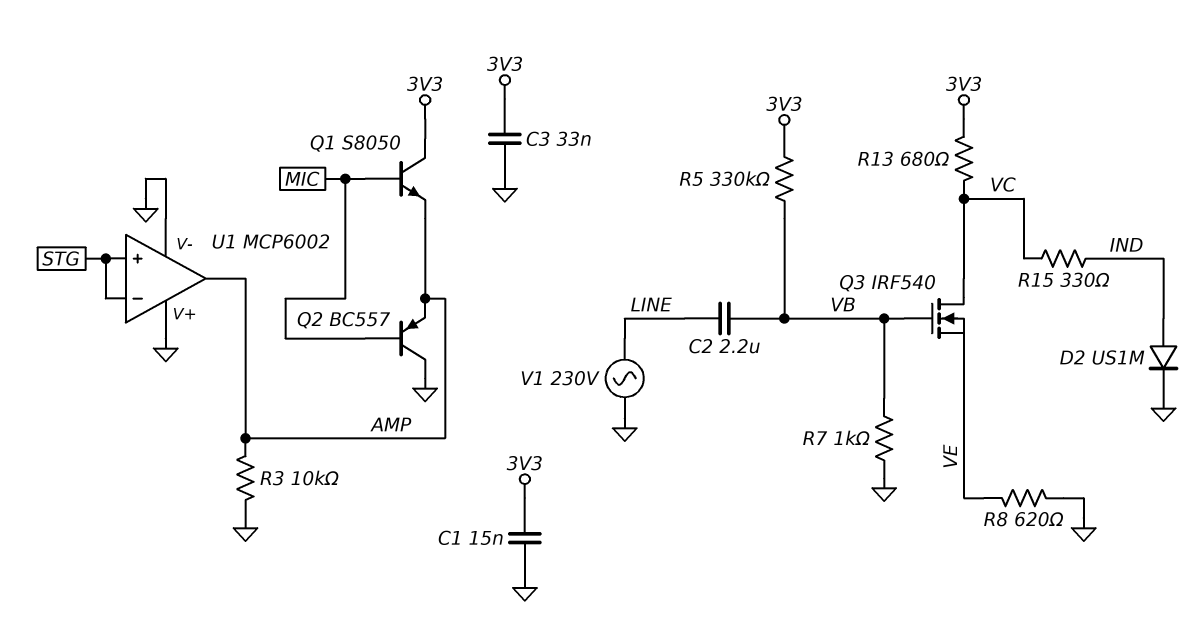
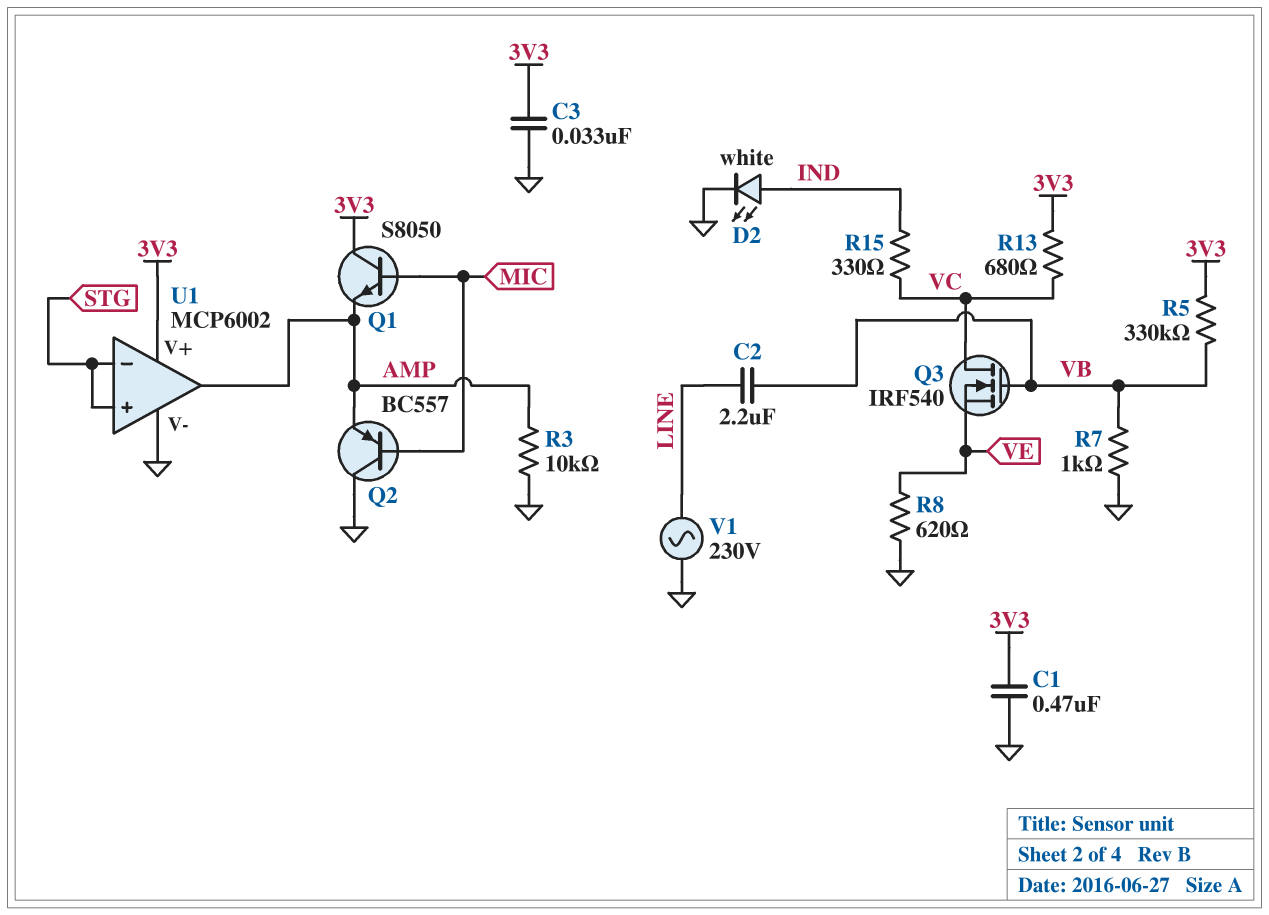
C1: 15nF (3V3, GND) -> 470nF (3V3, GND)
D2: diode US1M (A IND, K GND) -> LED white (A IND, K GND)
U1 pin V+: GND -> 3V3

